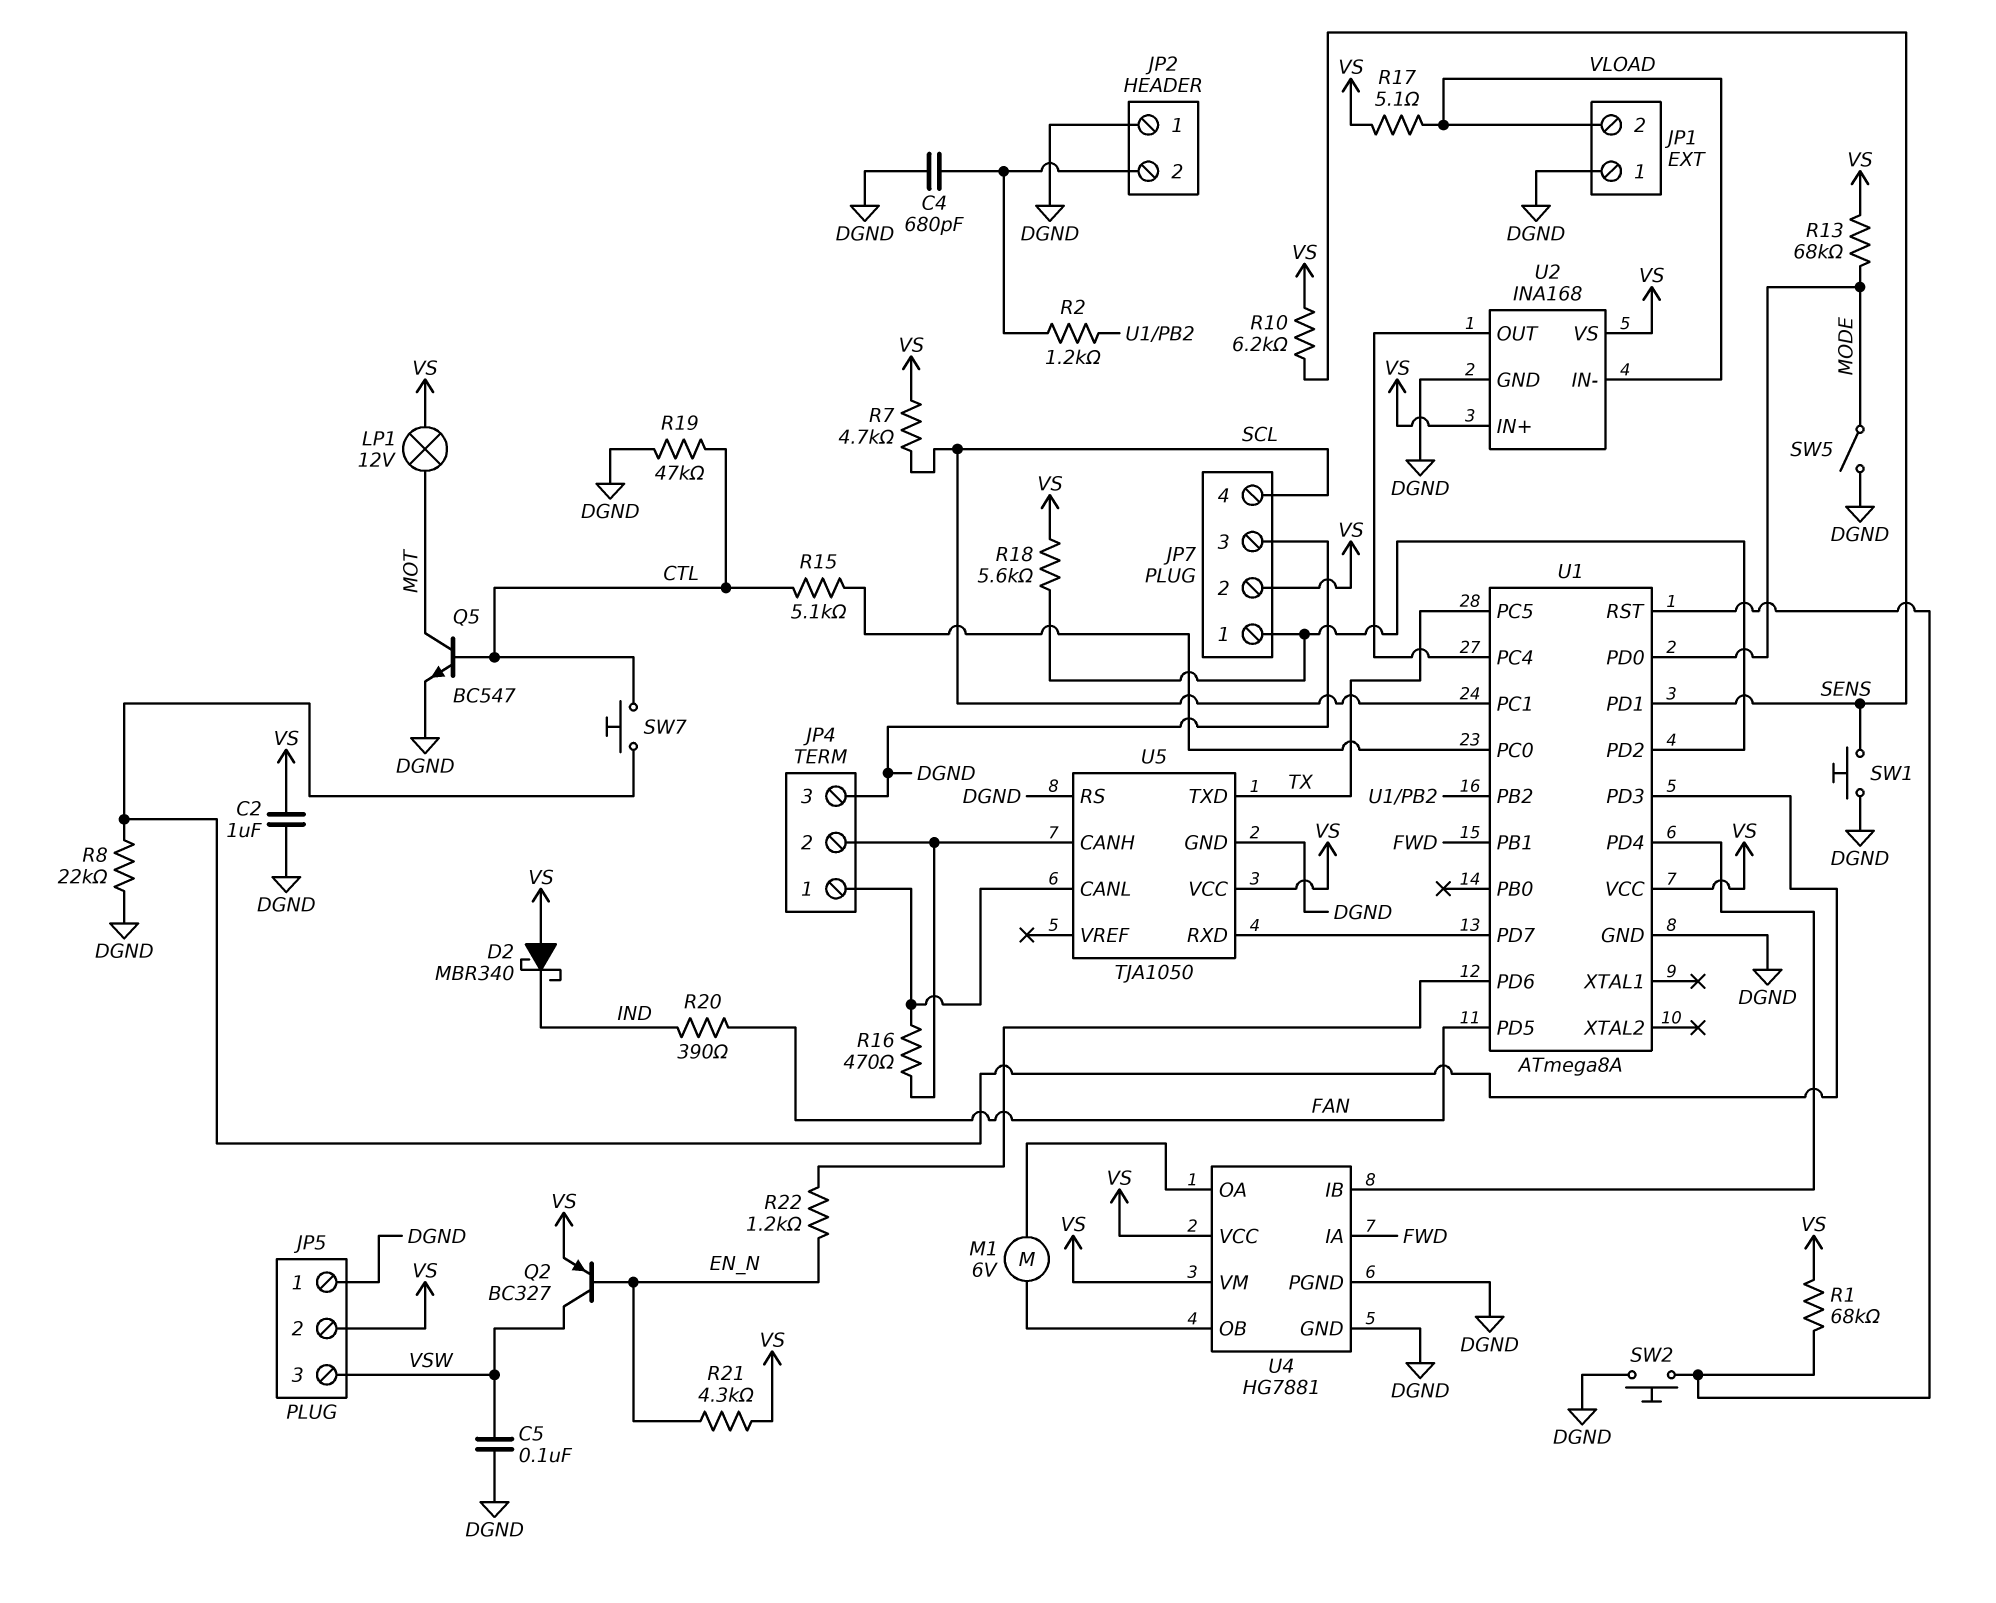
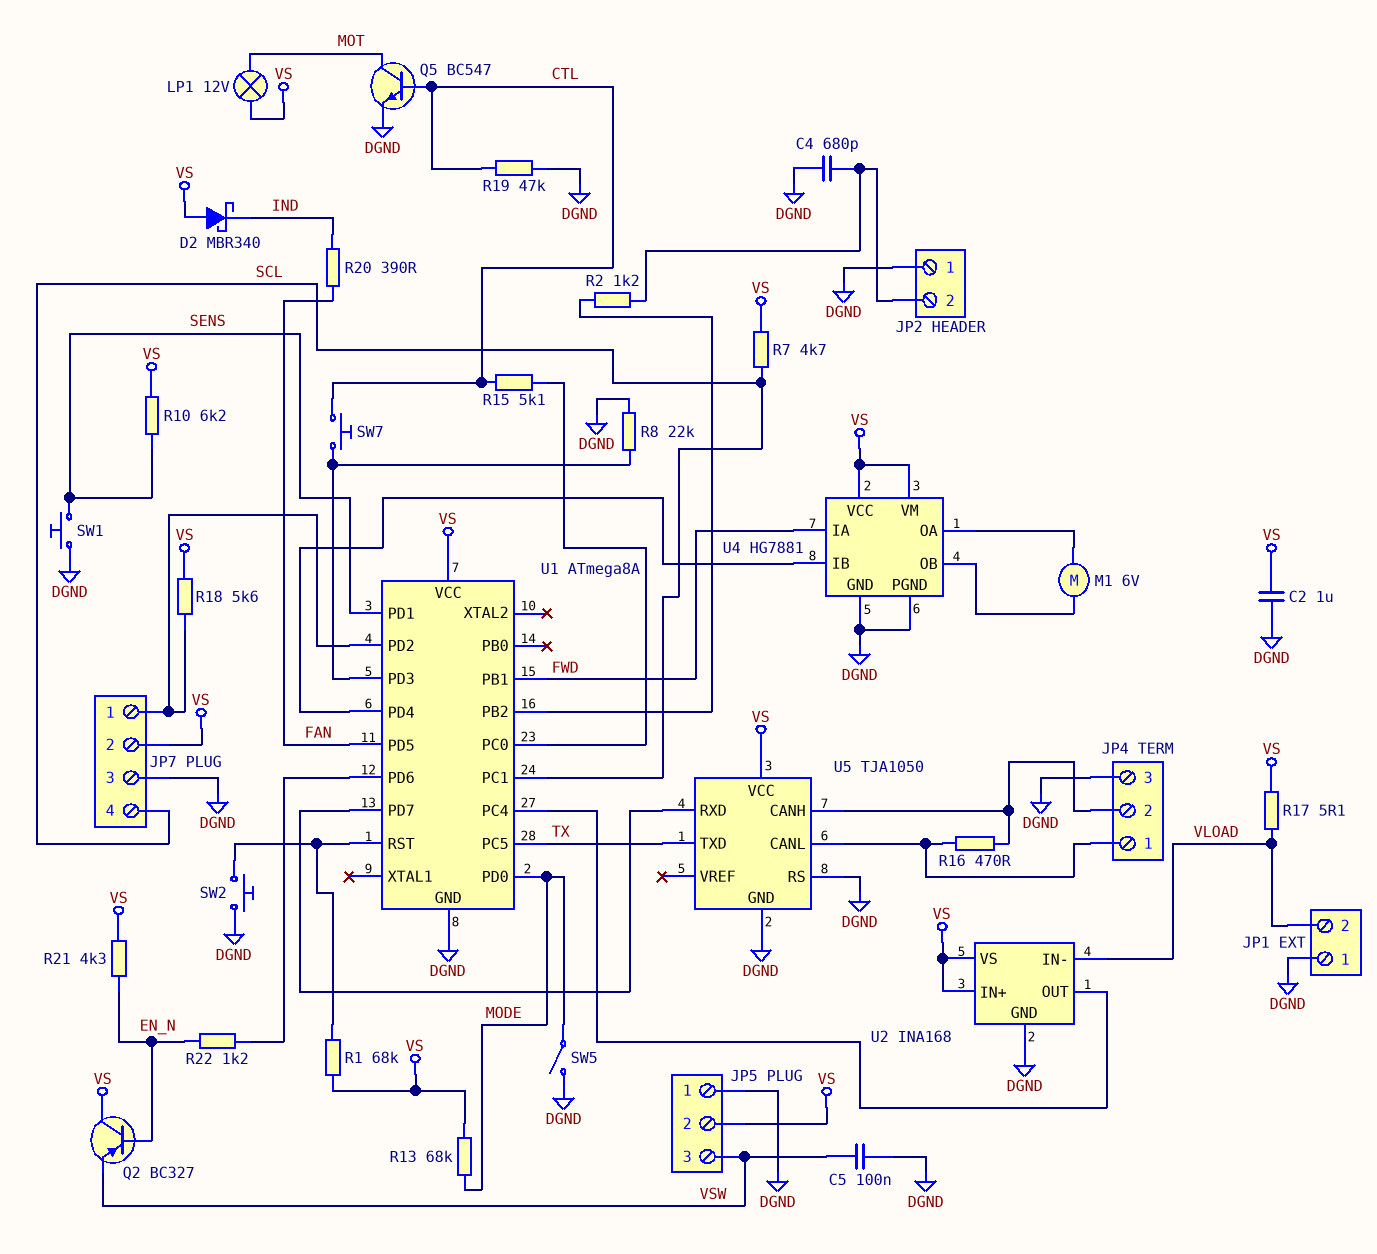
Q2: PNP BC327 (B EN_N, C VSW, E VS) -> PNP BC327 (B EN_N, C VS, E VSW)

